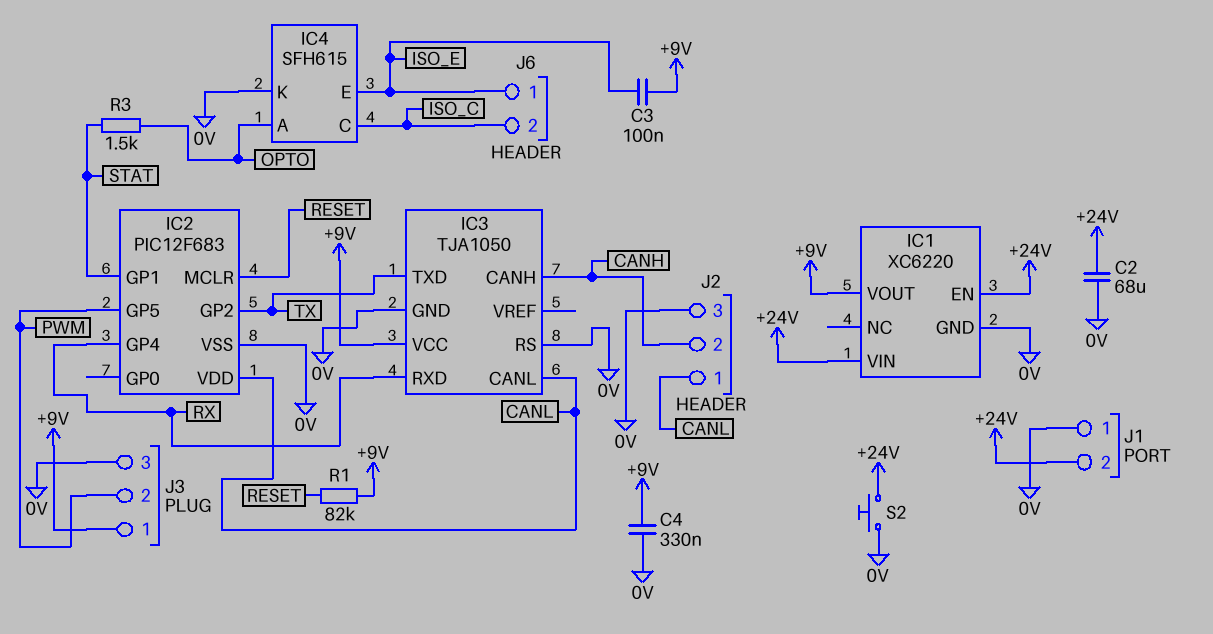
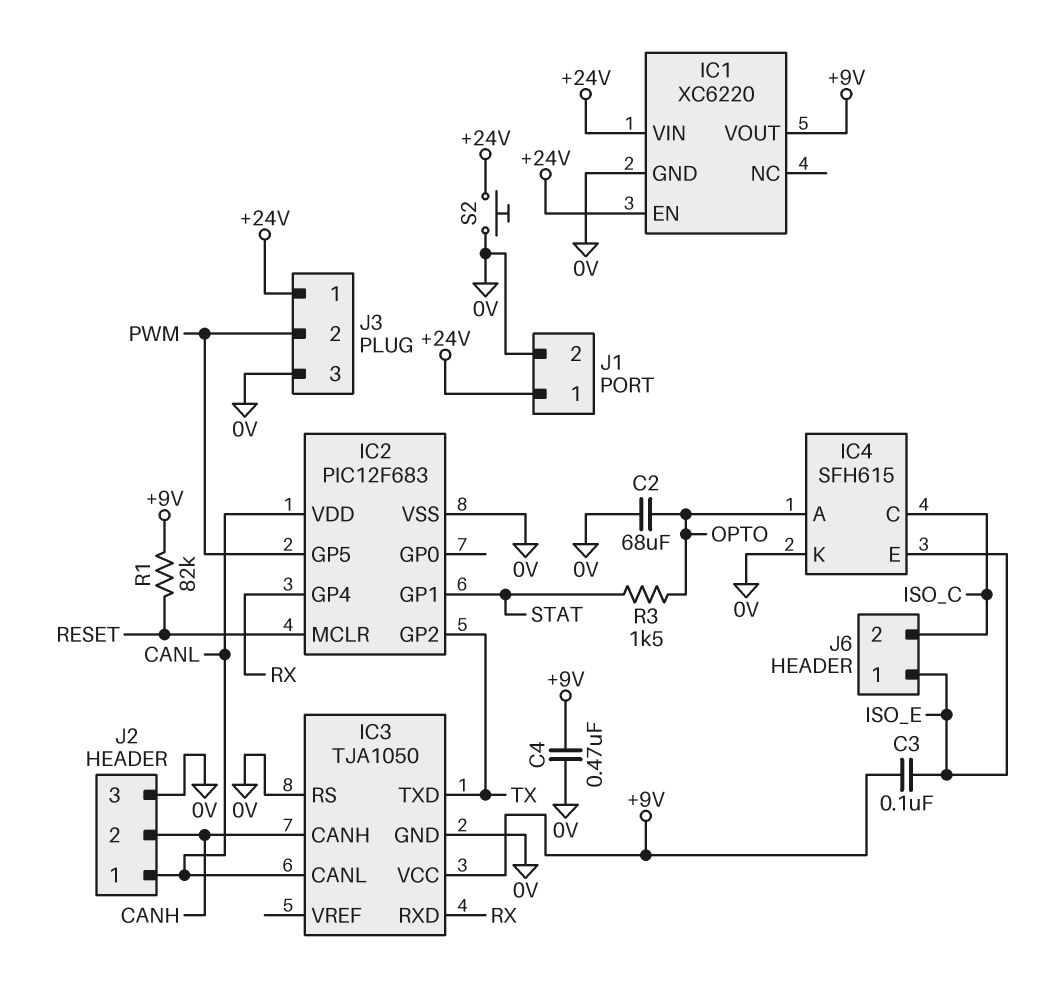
C2: 68uF (+24V, 0V) -> 68uF (0V, OPTO)
C4: 330nF (+9V, 0V) -> 470nF (+9V, 0V)
J1 pin 1: 0V -> +24V
J1 pin 2: +24V -> 0V
J3 pin 1: +9V -> +24V

